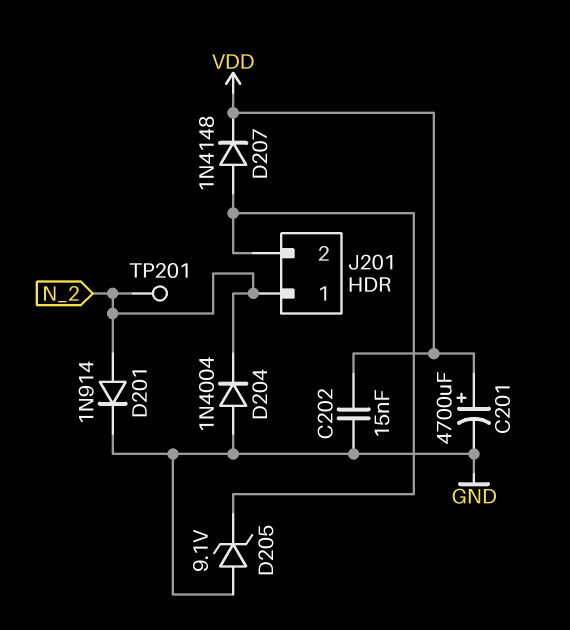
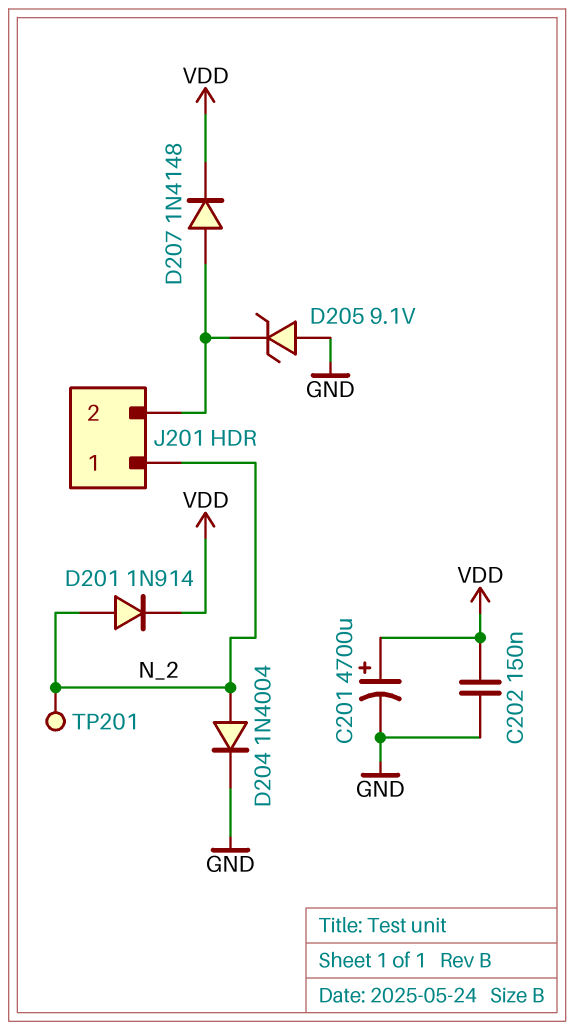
C202: 15nF (GND, VDD) -> 150nF (GND, VDD)
D201: diode 1N914 (A N_2, K GND) -> diode 1N914 (A N_2, K VDD)
D204: diode 1N4004 (A GND, K N_2) -> diode 1N4004 (A N_2, K GND)

